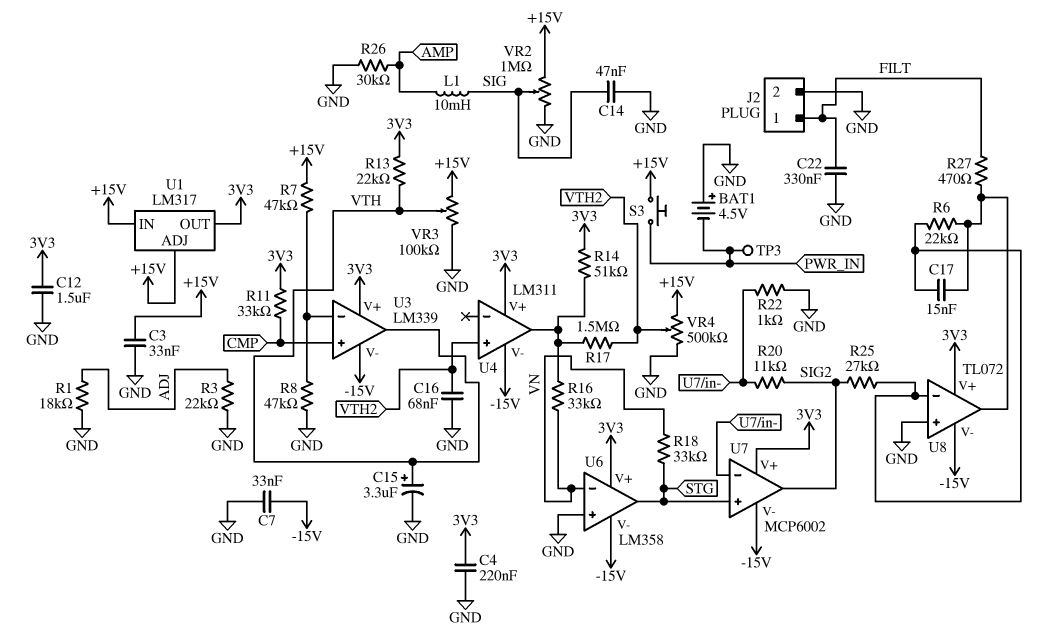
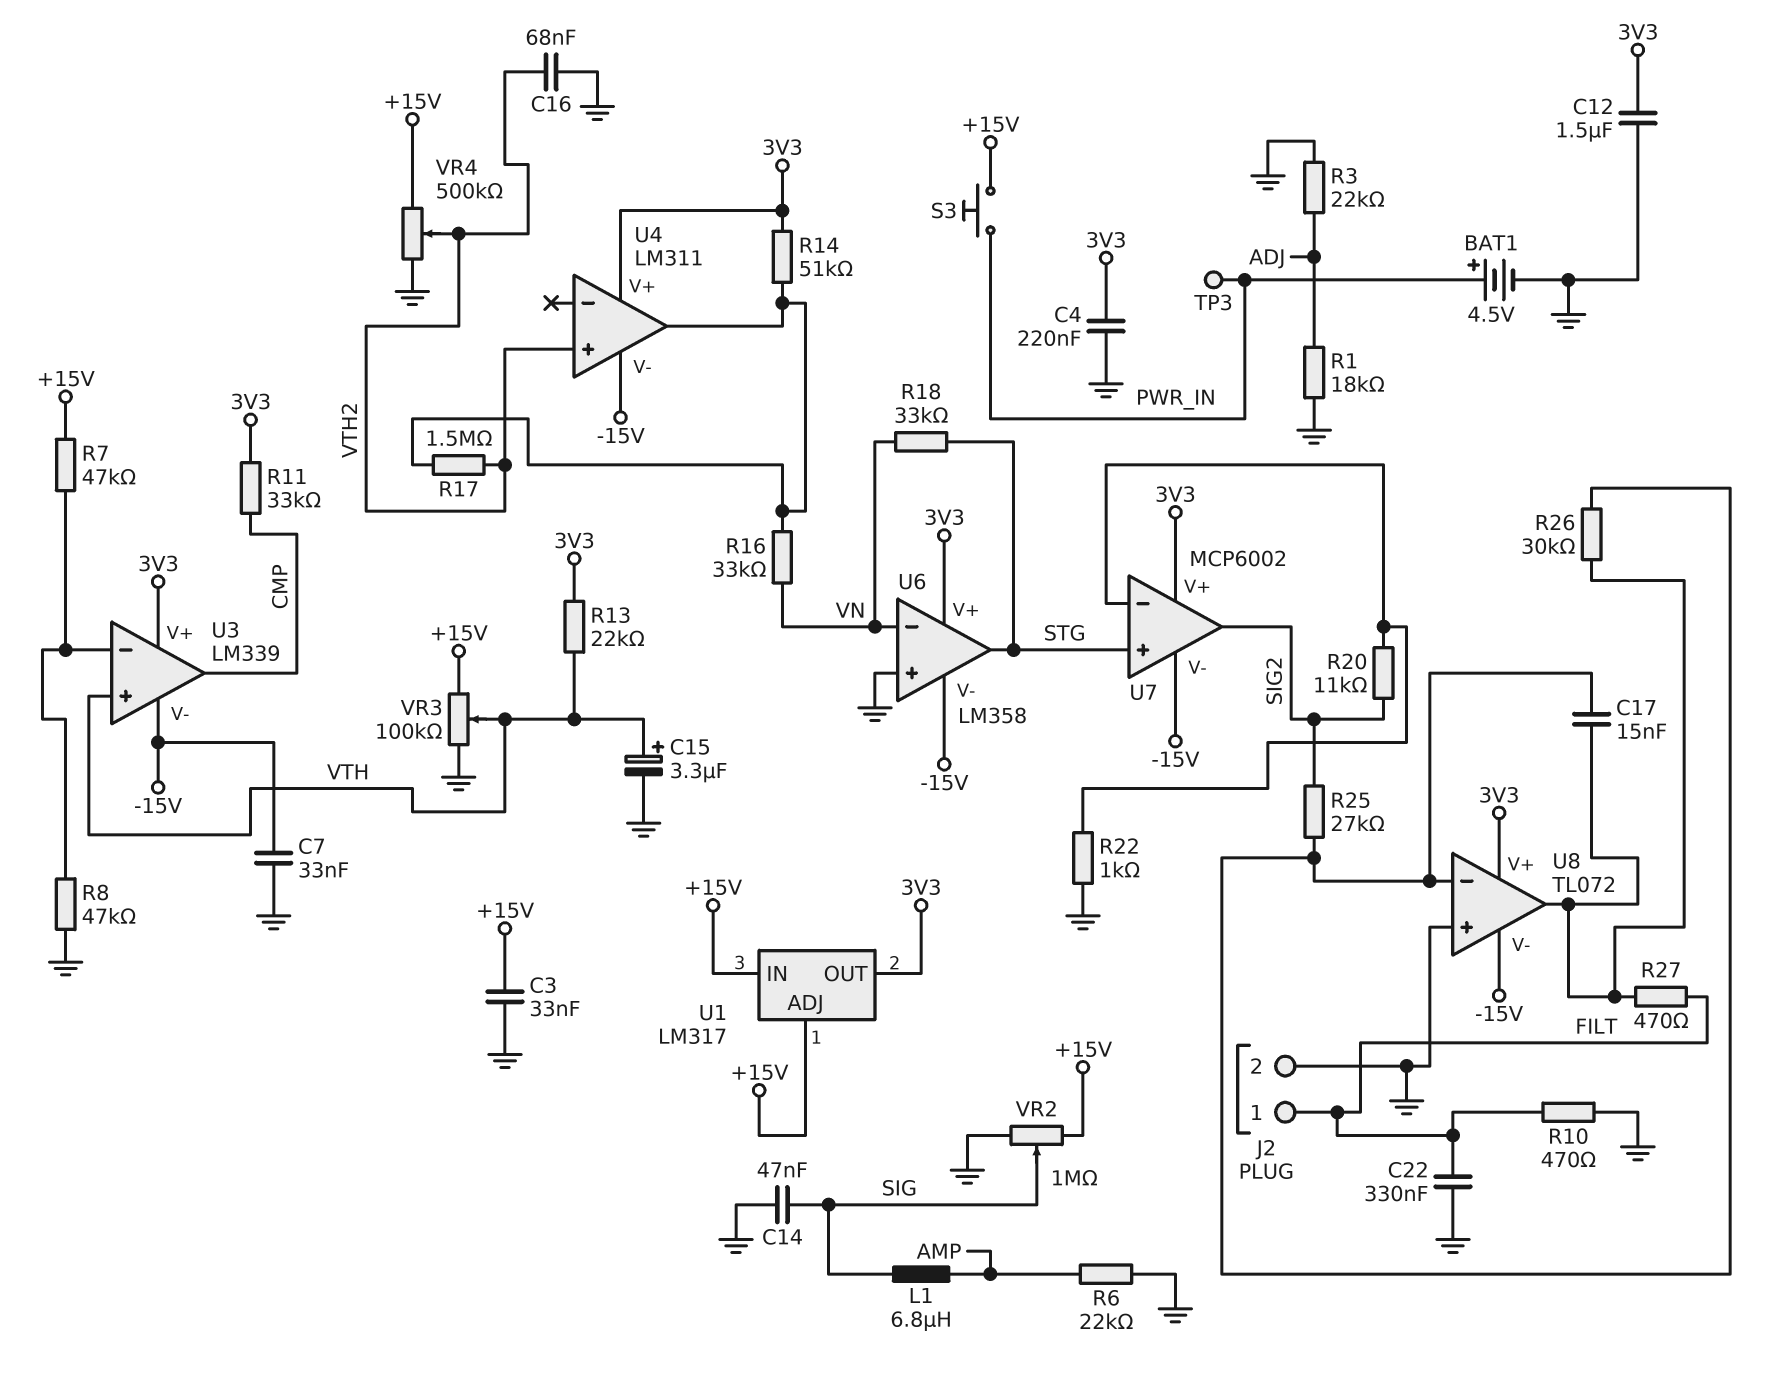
BAT1: 4.5V (plus GND, minus PWR_IN) -> 4.5V (plus PWR_IN, minus GND)
L1: 10mH (AMP, SIG) -> 6.8uH (AMP, SIG)
R6: 22k (U8/in-, U8/out) -> 22k (AMP, GND)
R10: none -> 470 (FILT, GND)
R26: 30k (AMP, GND) -> 30k (U8/in-, U8/out)
U3 pin in+: CMP -> VTH
U3 pin out: VTH -> CMP

